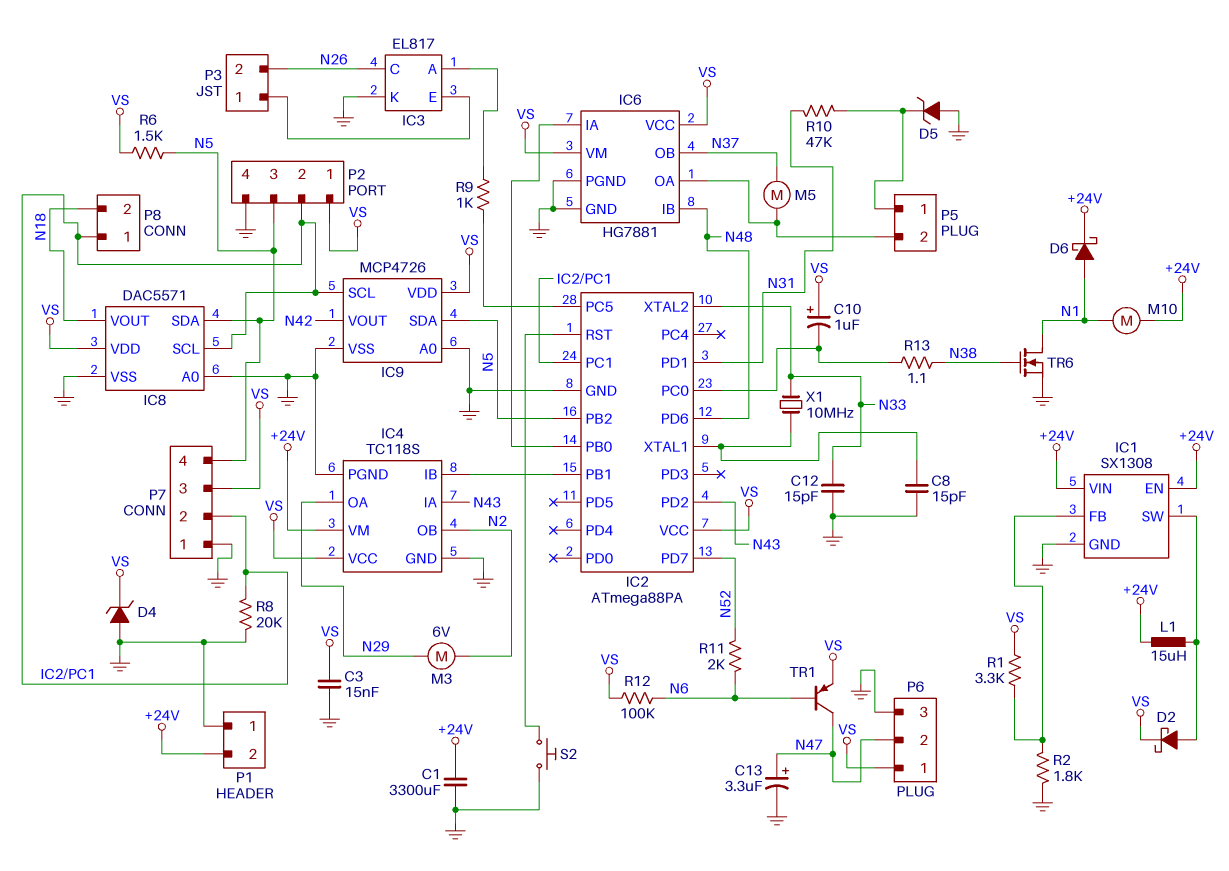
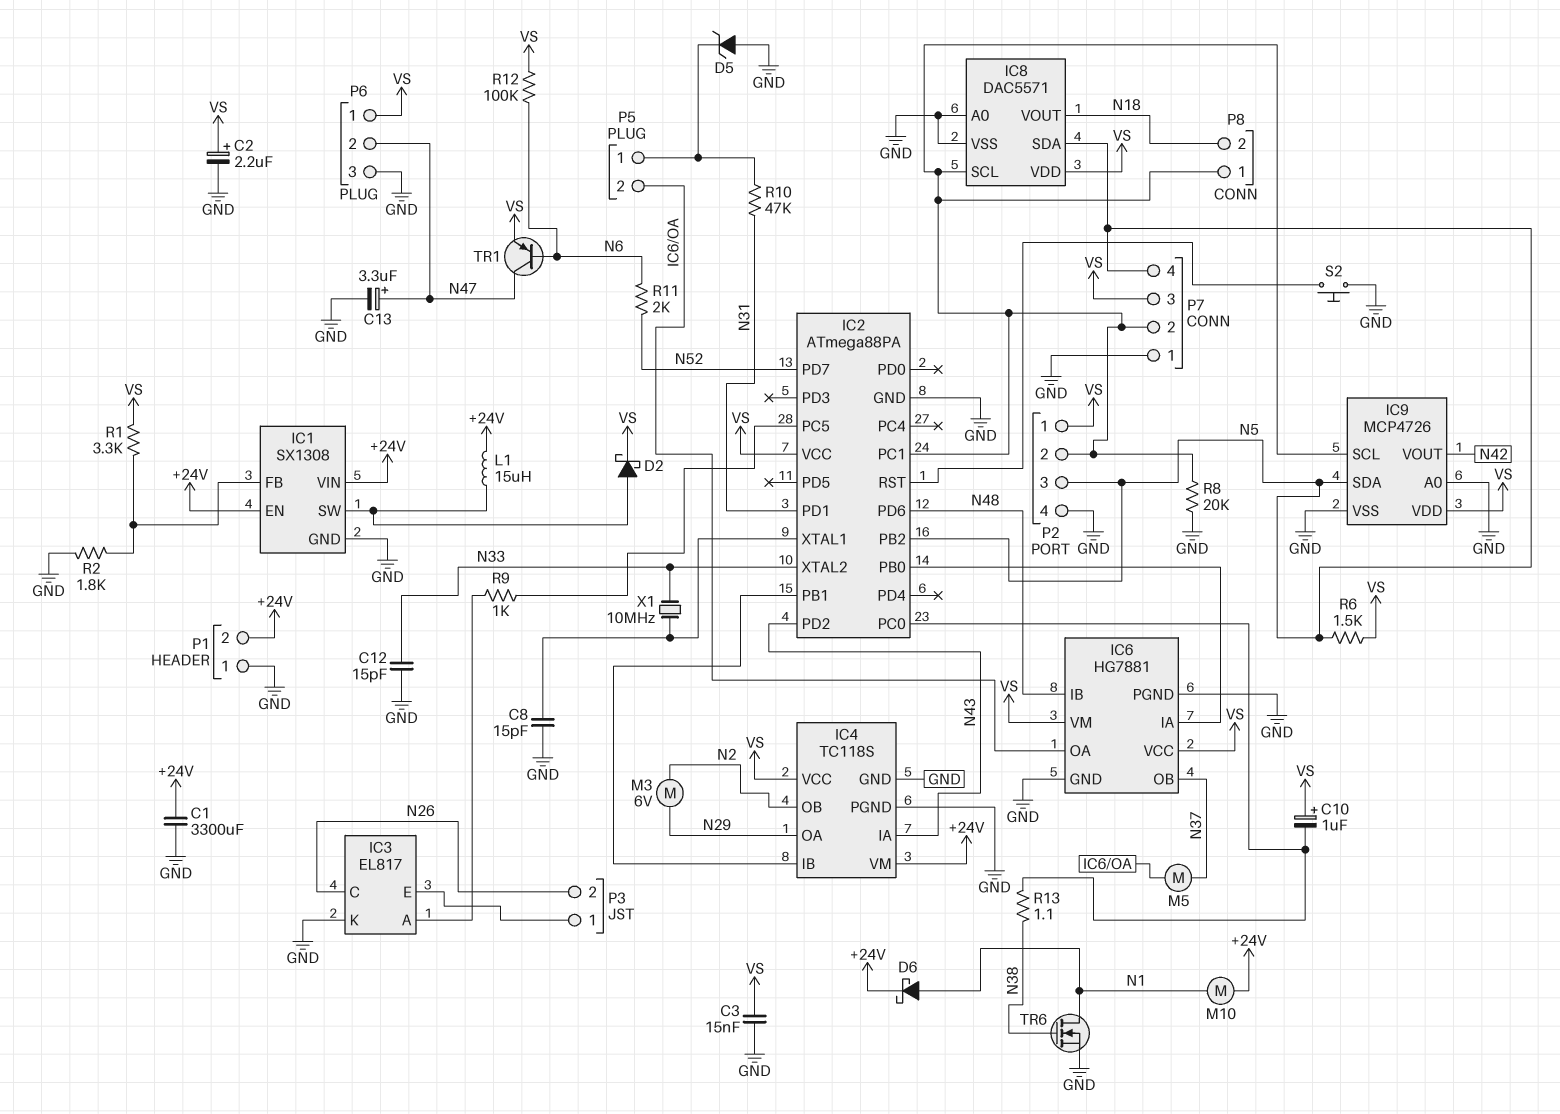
C2: none -> 2.2uF (plus VS, minus GND)
D4: zener (A GND, K VS) -> none

